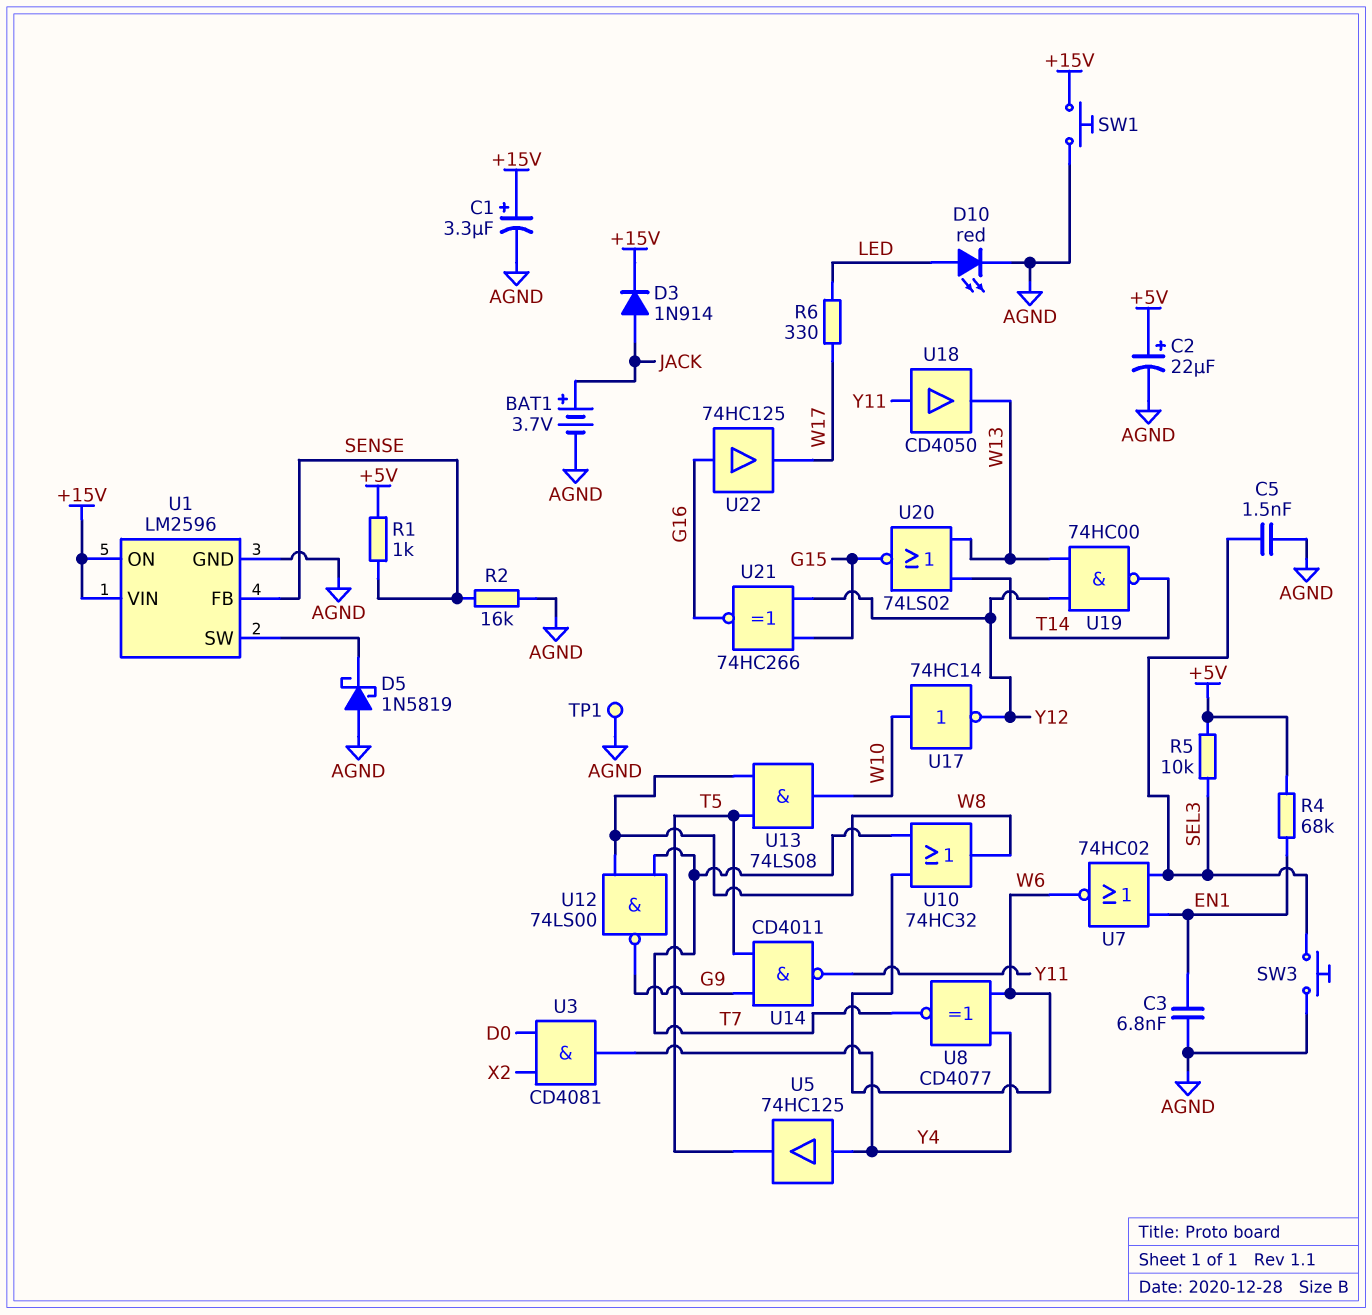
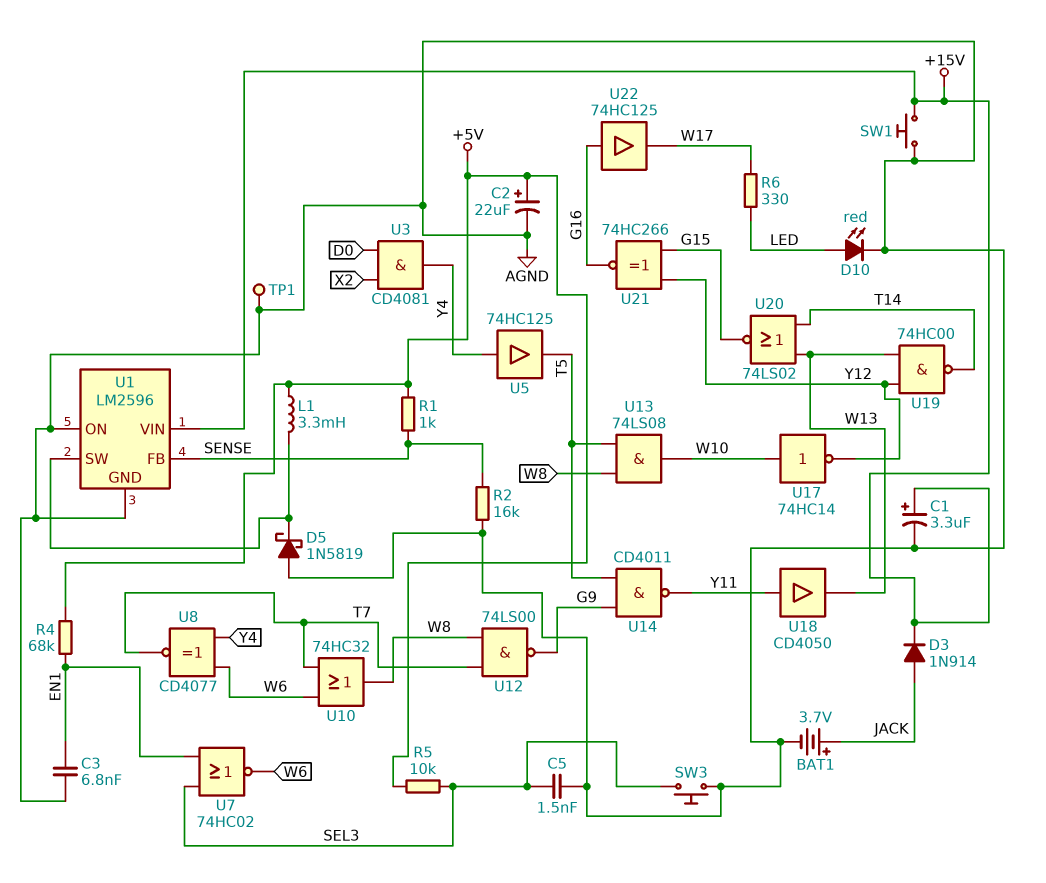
L1: none -> 3.3mH (+5V, U1/SW)
U1 pin ON: +15V -> AGND

